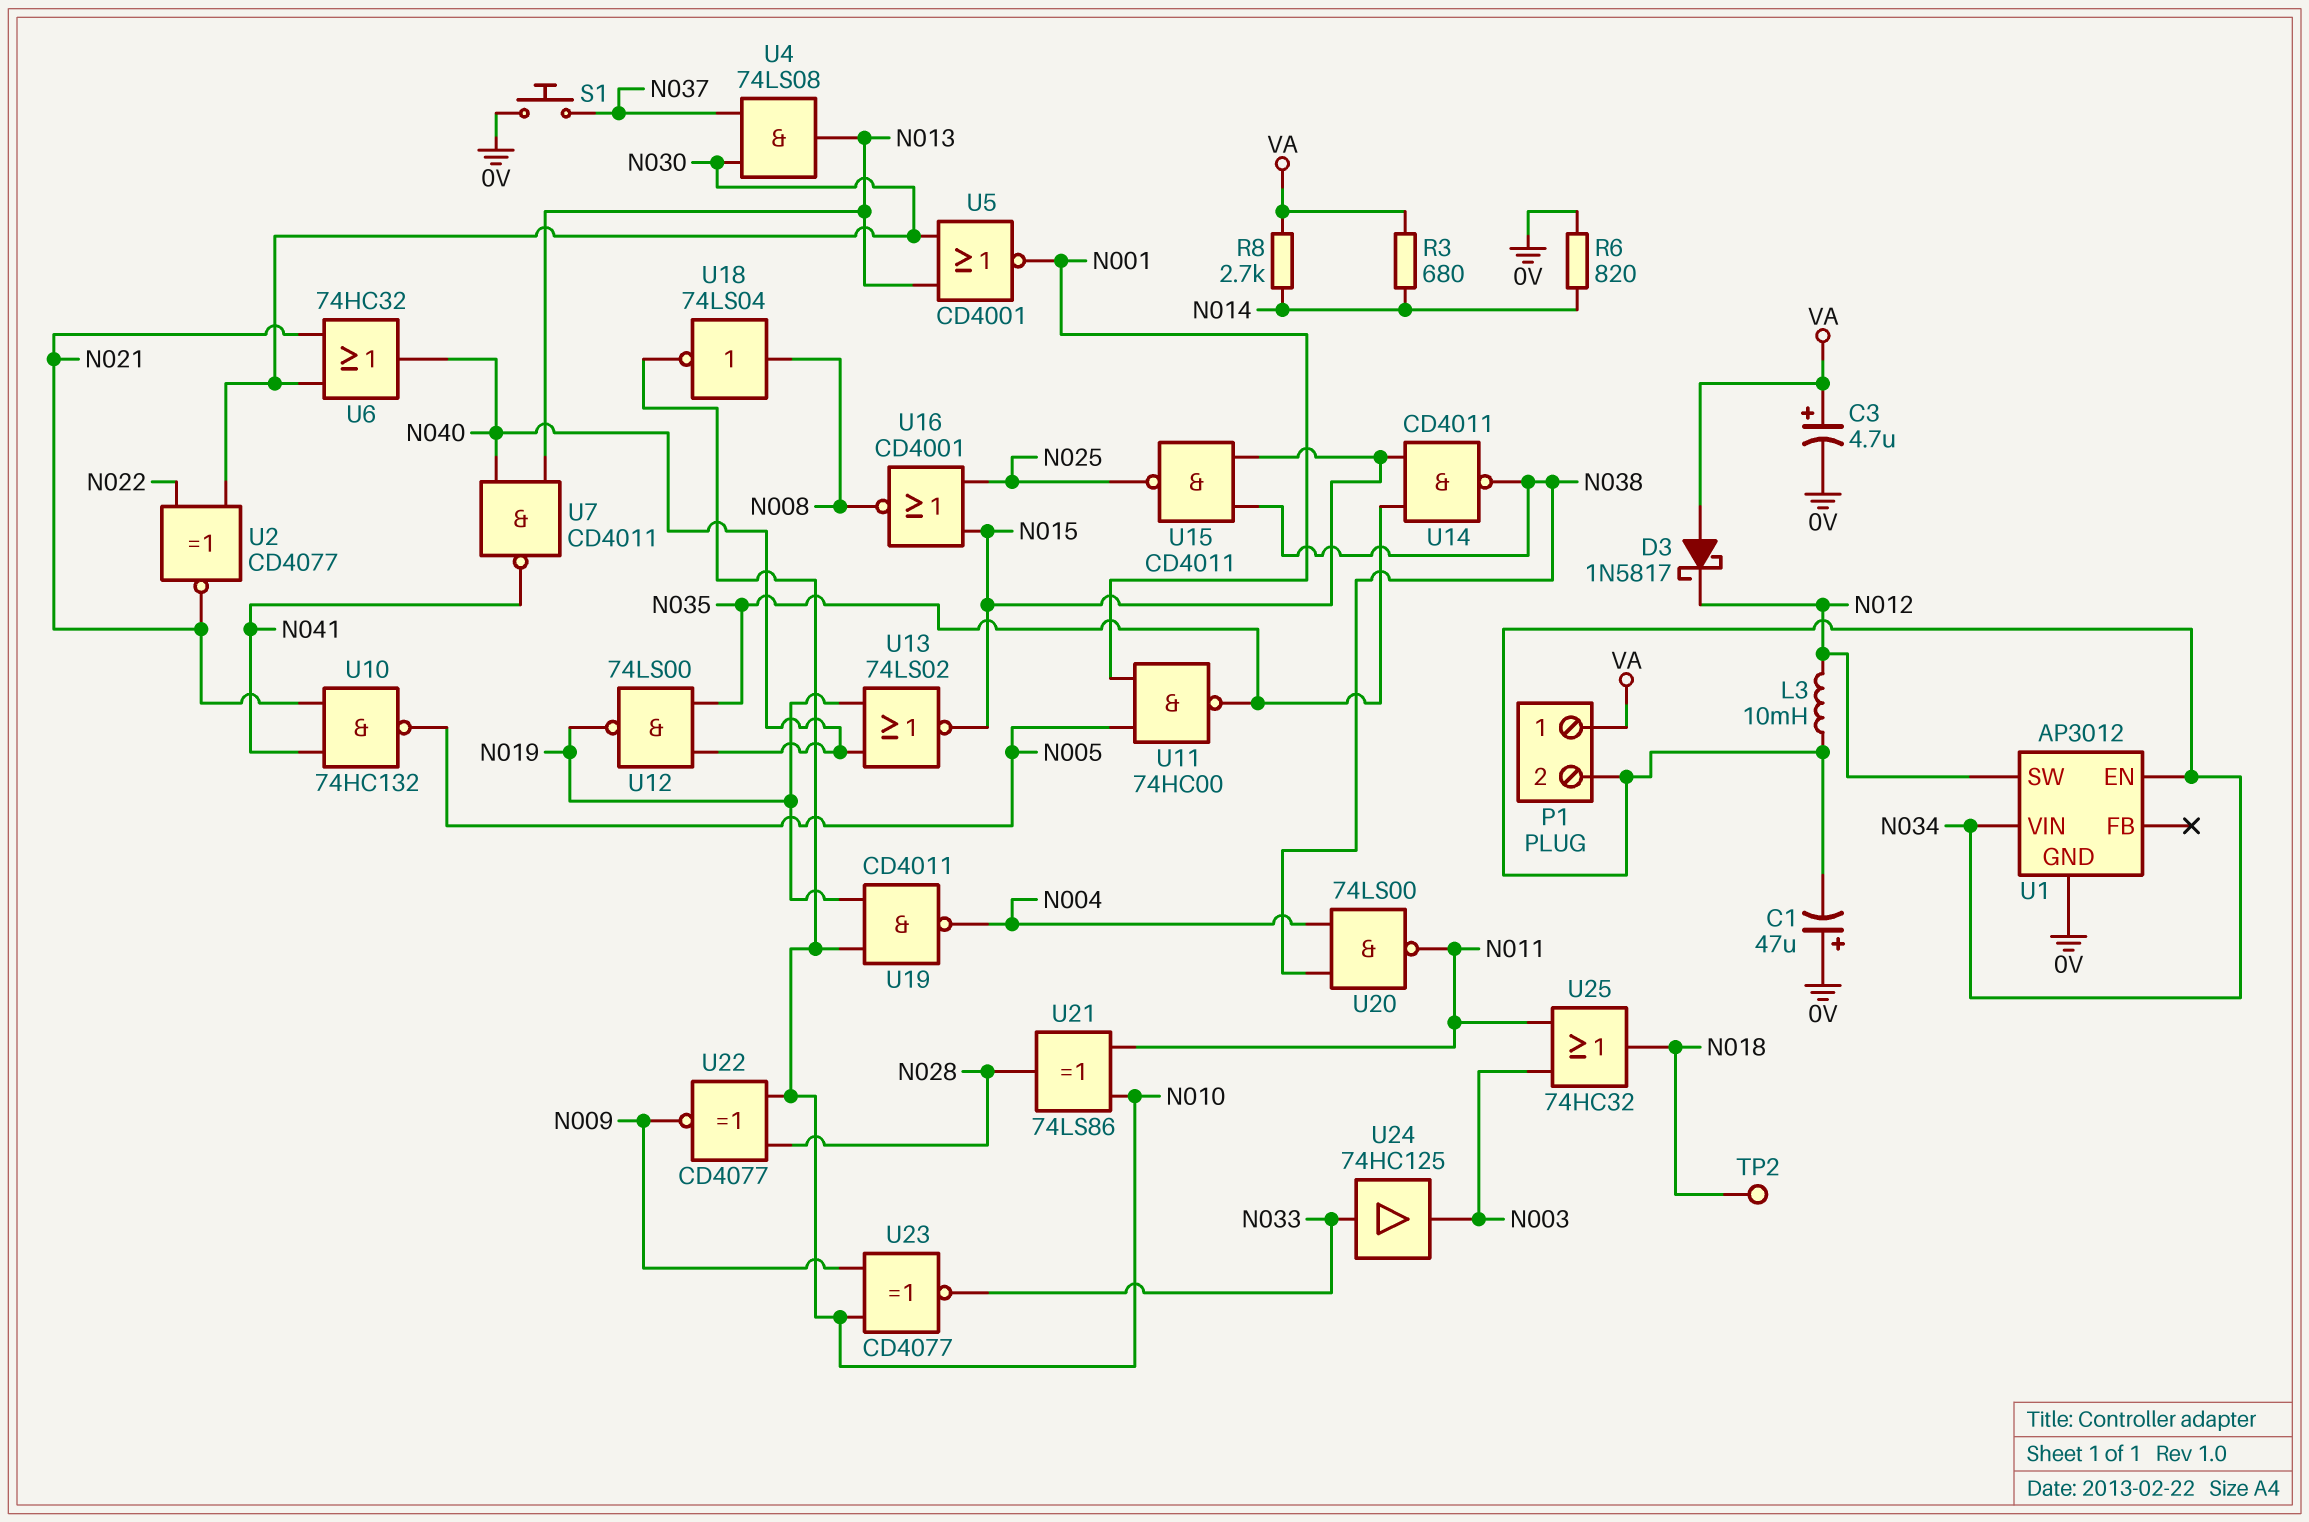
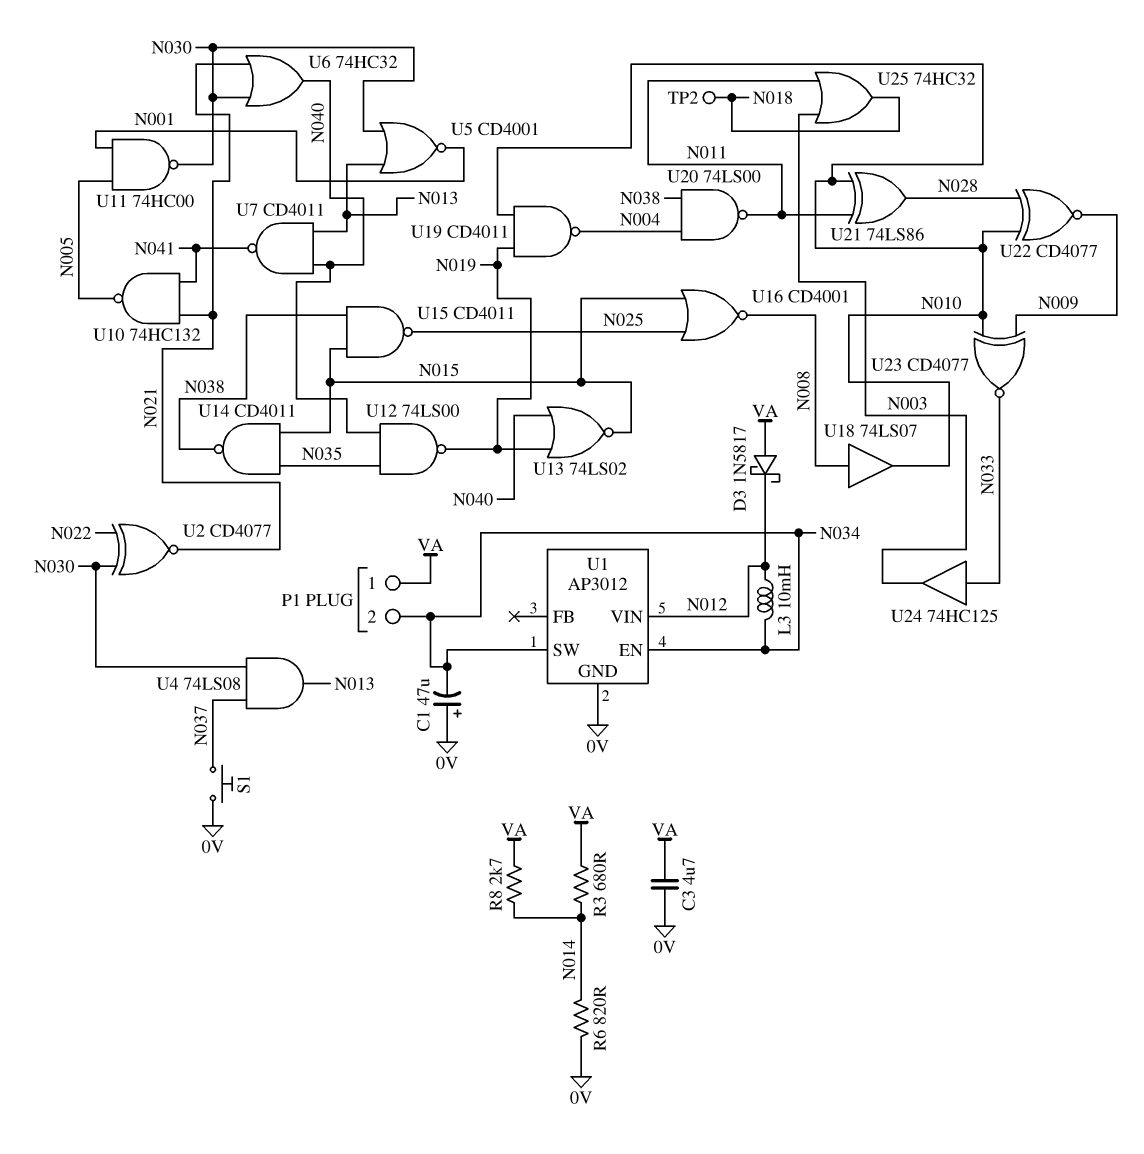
C3: 4.7uF (plus VA, minus 0V) -> 4.7uF (0V, VA)
U1 pin SW: N012 -> N034
U1 pin VIN: N034 -> N012
U11: NAND 74HC00 (in N001, in N005, out N035) -> NAND 74HC00 (in N001, in N005, out N030)
U18: NOT 74LS04 (in N008, out N010) -> buffer 74LS07 (in N008, out N010)

